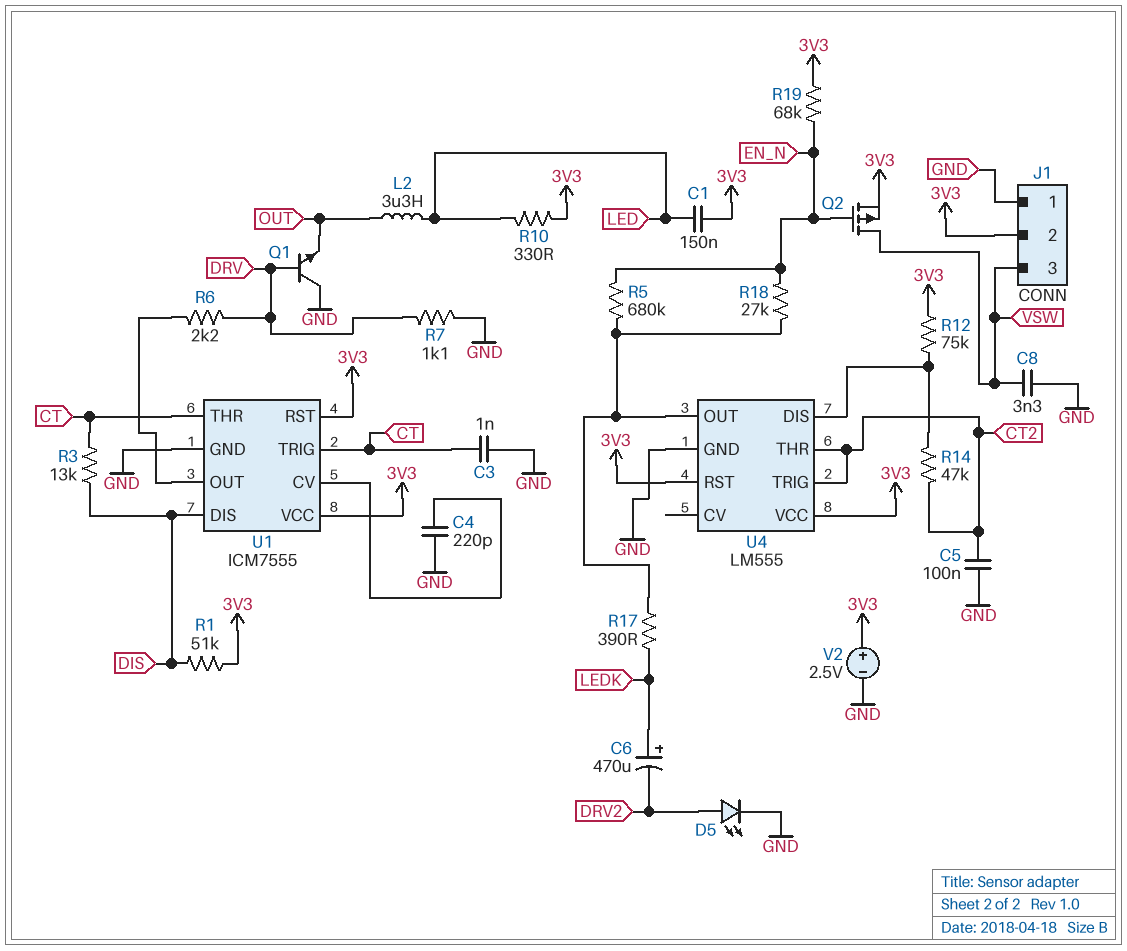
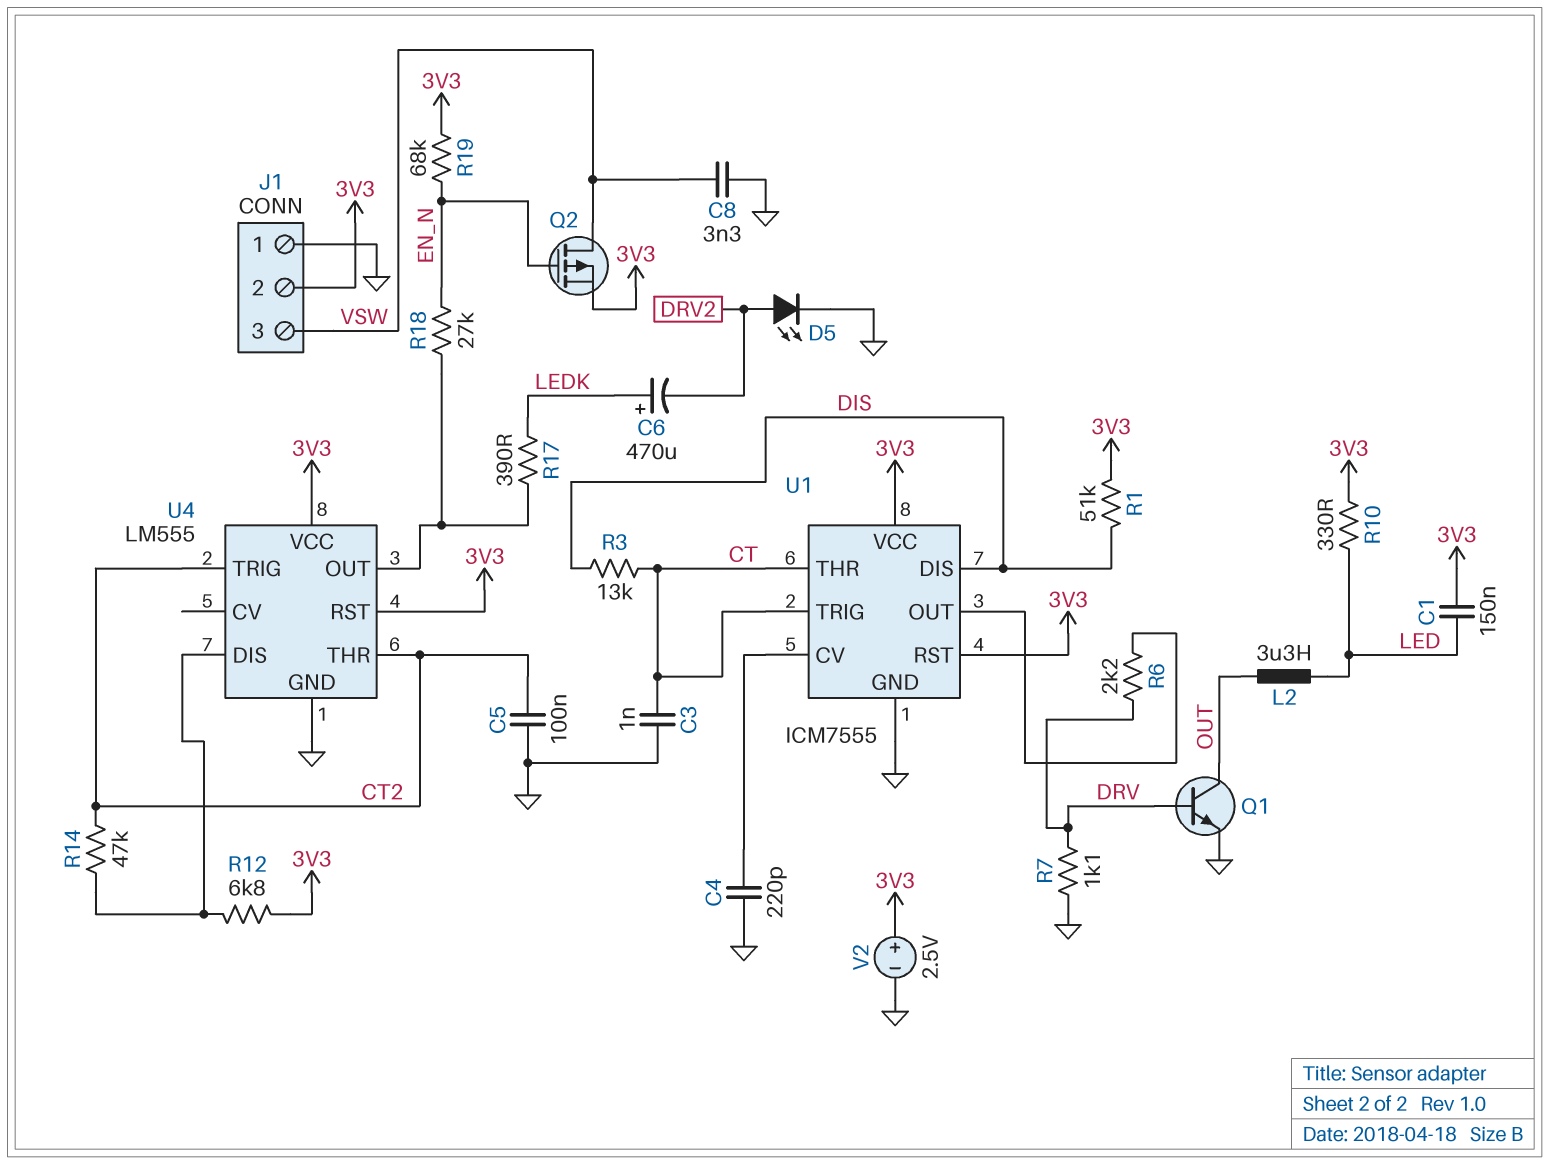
Q1: NPN (B DRV, C GND, E OUT) -> NPN (B DRV, C OUT, E GND)
R5: 680k (EN_N, U4/OUT) -> none
R12: 75k (3V3, U4/DIS) -> 6.8k (3V3, U4/DIS)

